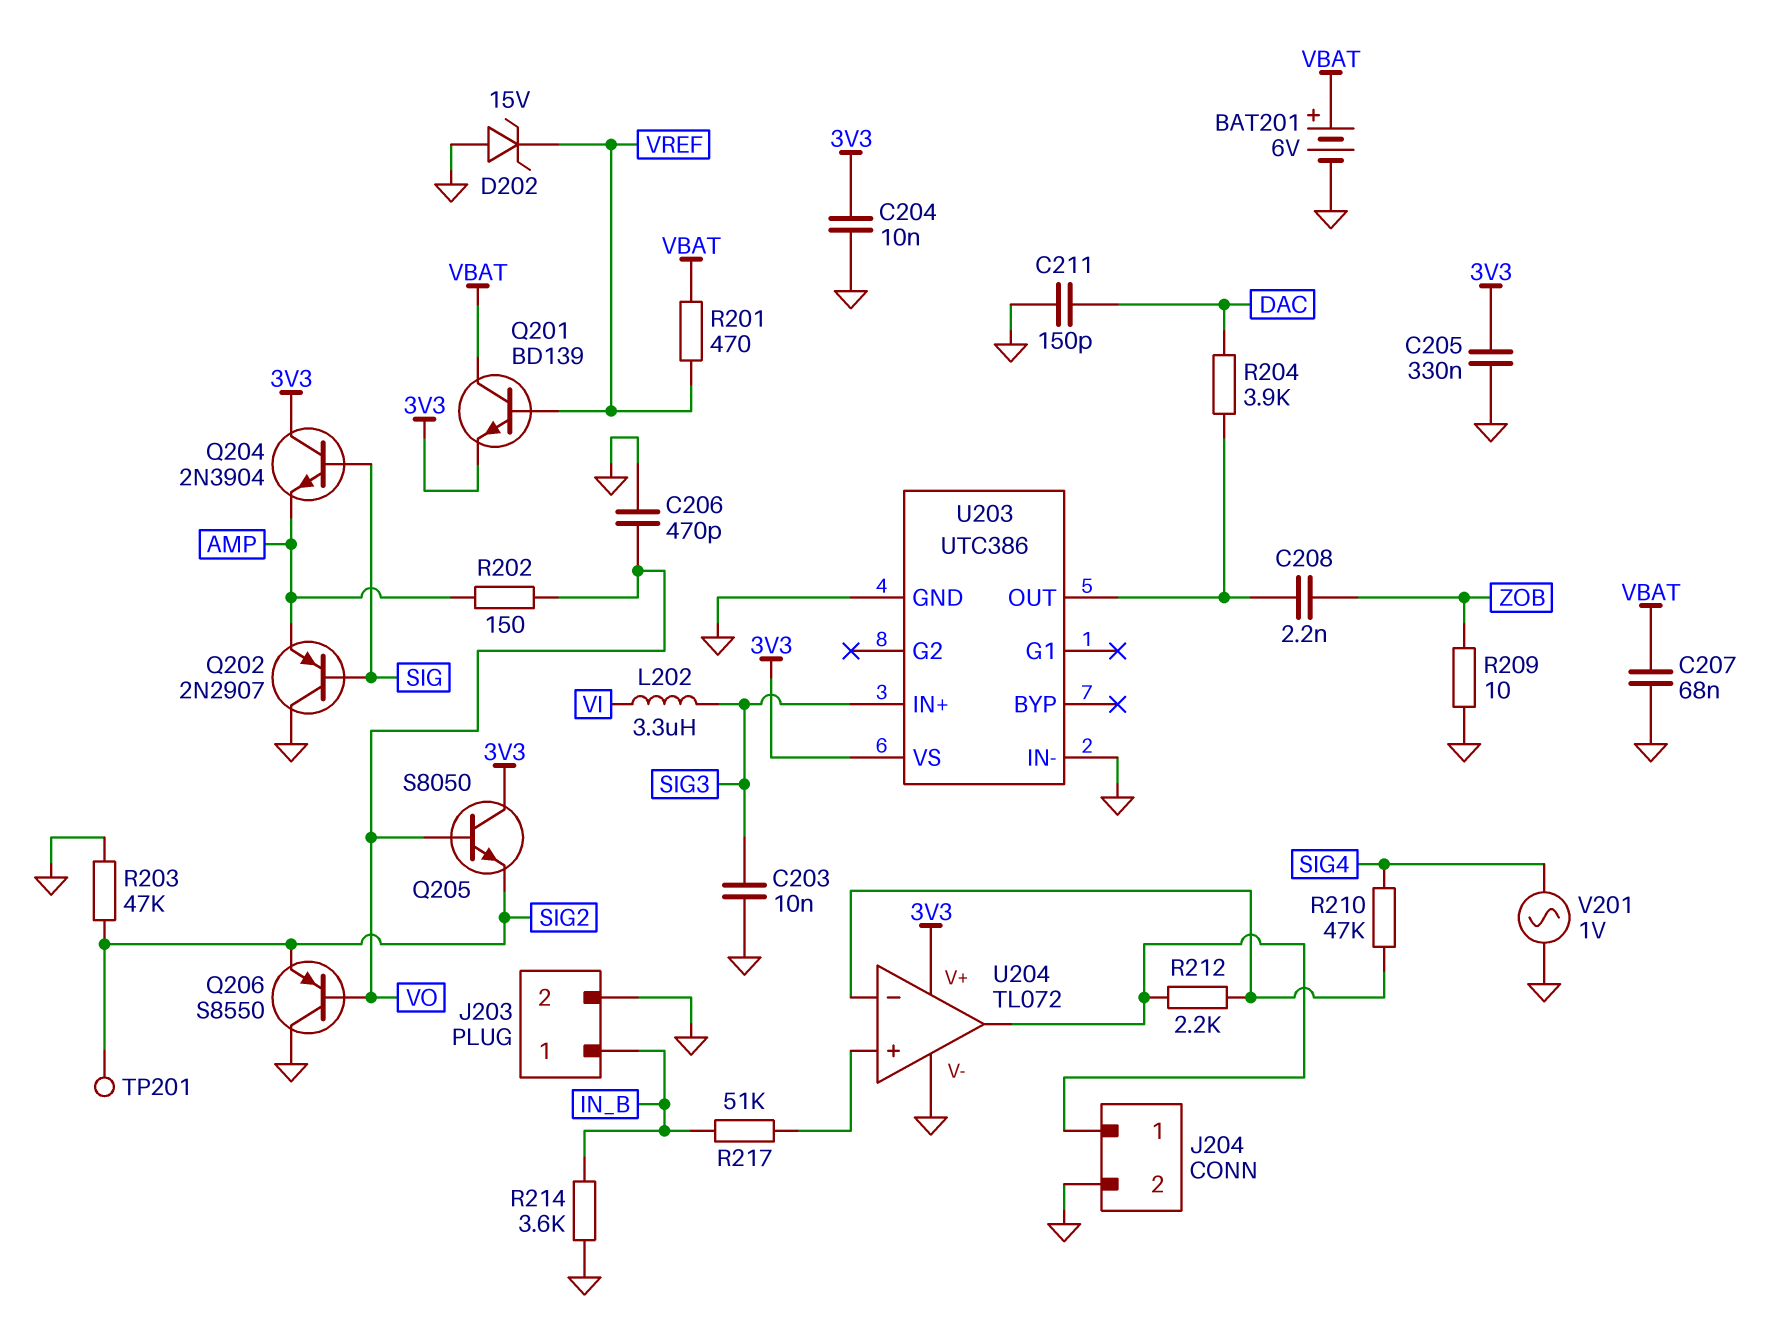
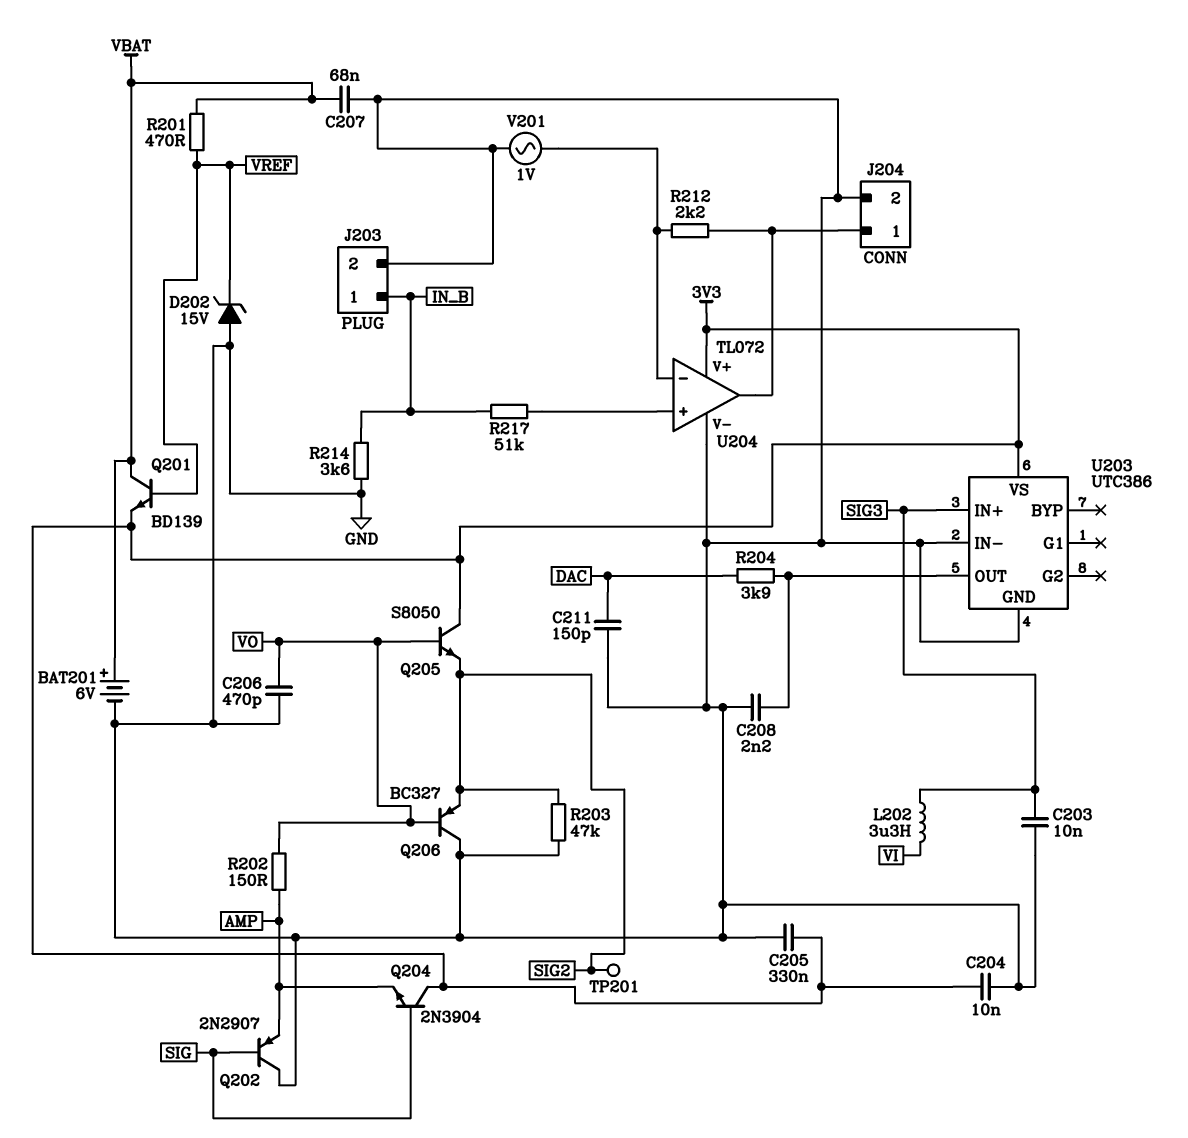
C208: 2.2nF (U203/OUT, ZOB) -> 2.2nF (GND, U203/OUT)
Q206: PNP S8550 (B VO, C GND, E SIG2) -> PNP BC327 (B VO, C GND, E SIG2)
R209: 10 (GND, ZOB) -> none
R210: 47k (SIG4, U204/in-) -> none
V201: AC 1V (GND, SIG4) -> AC 1V (GND, U204/in-)

